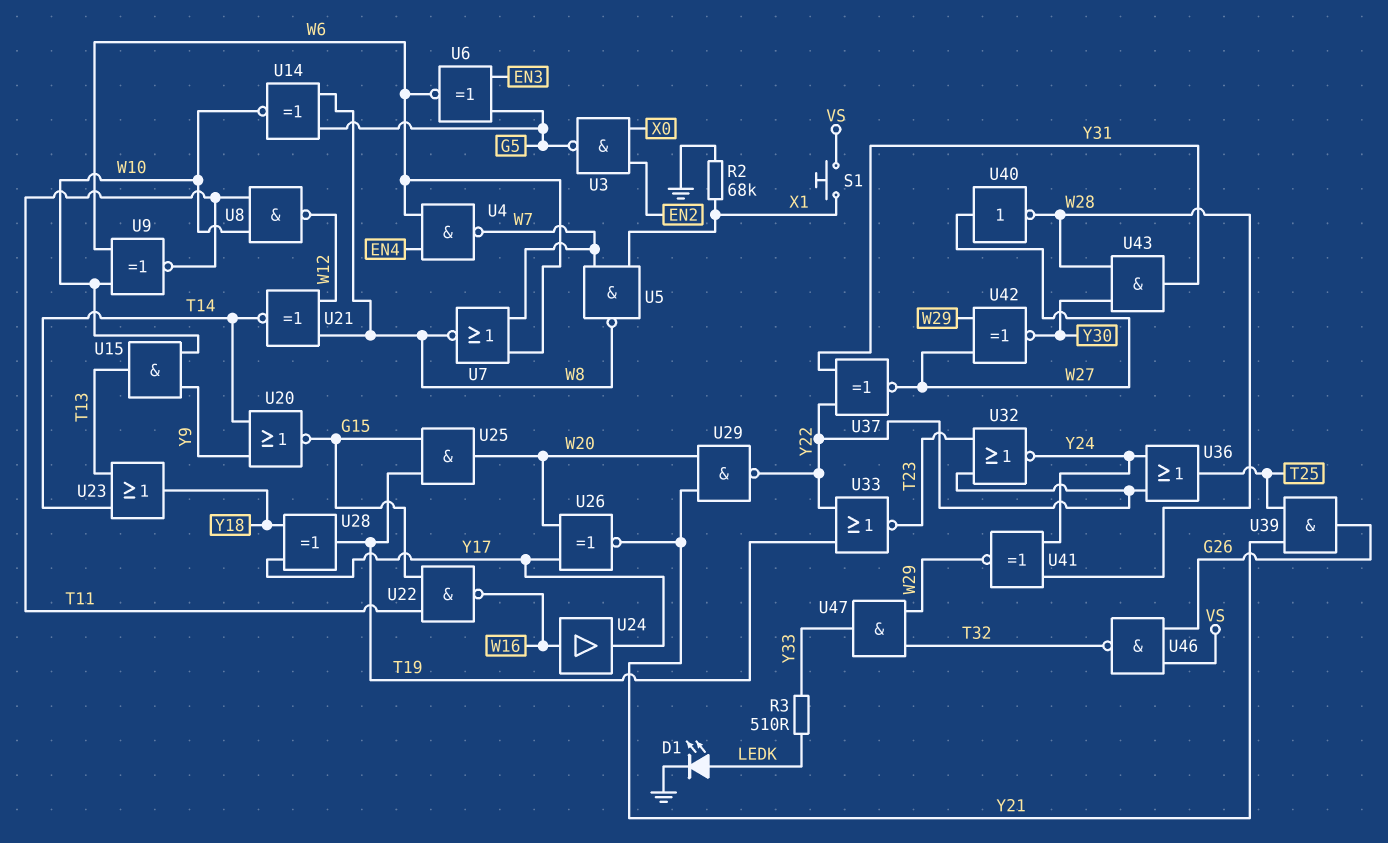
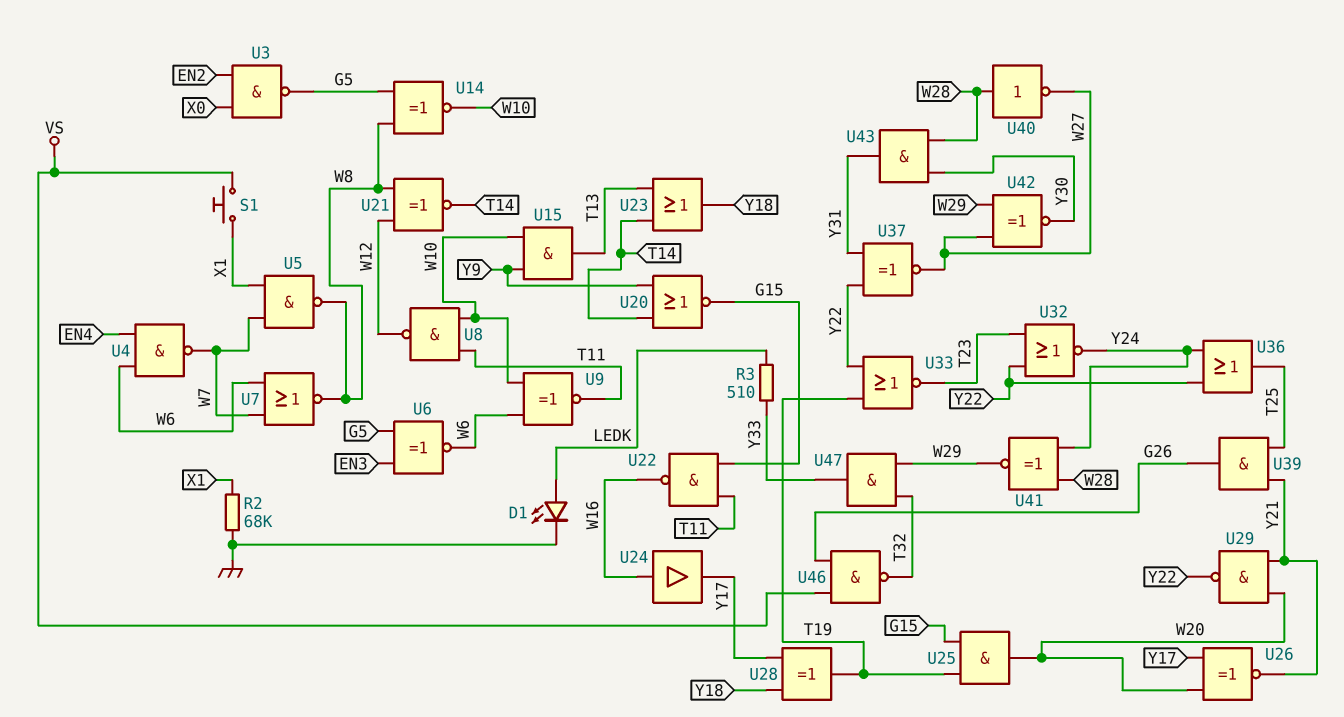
U40: NOT (in W27, out W28) -> NOT (in W28, out W27)

